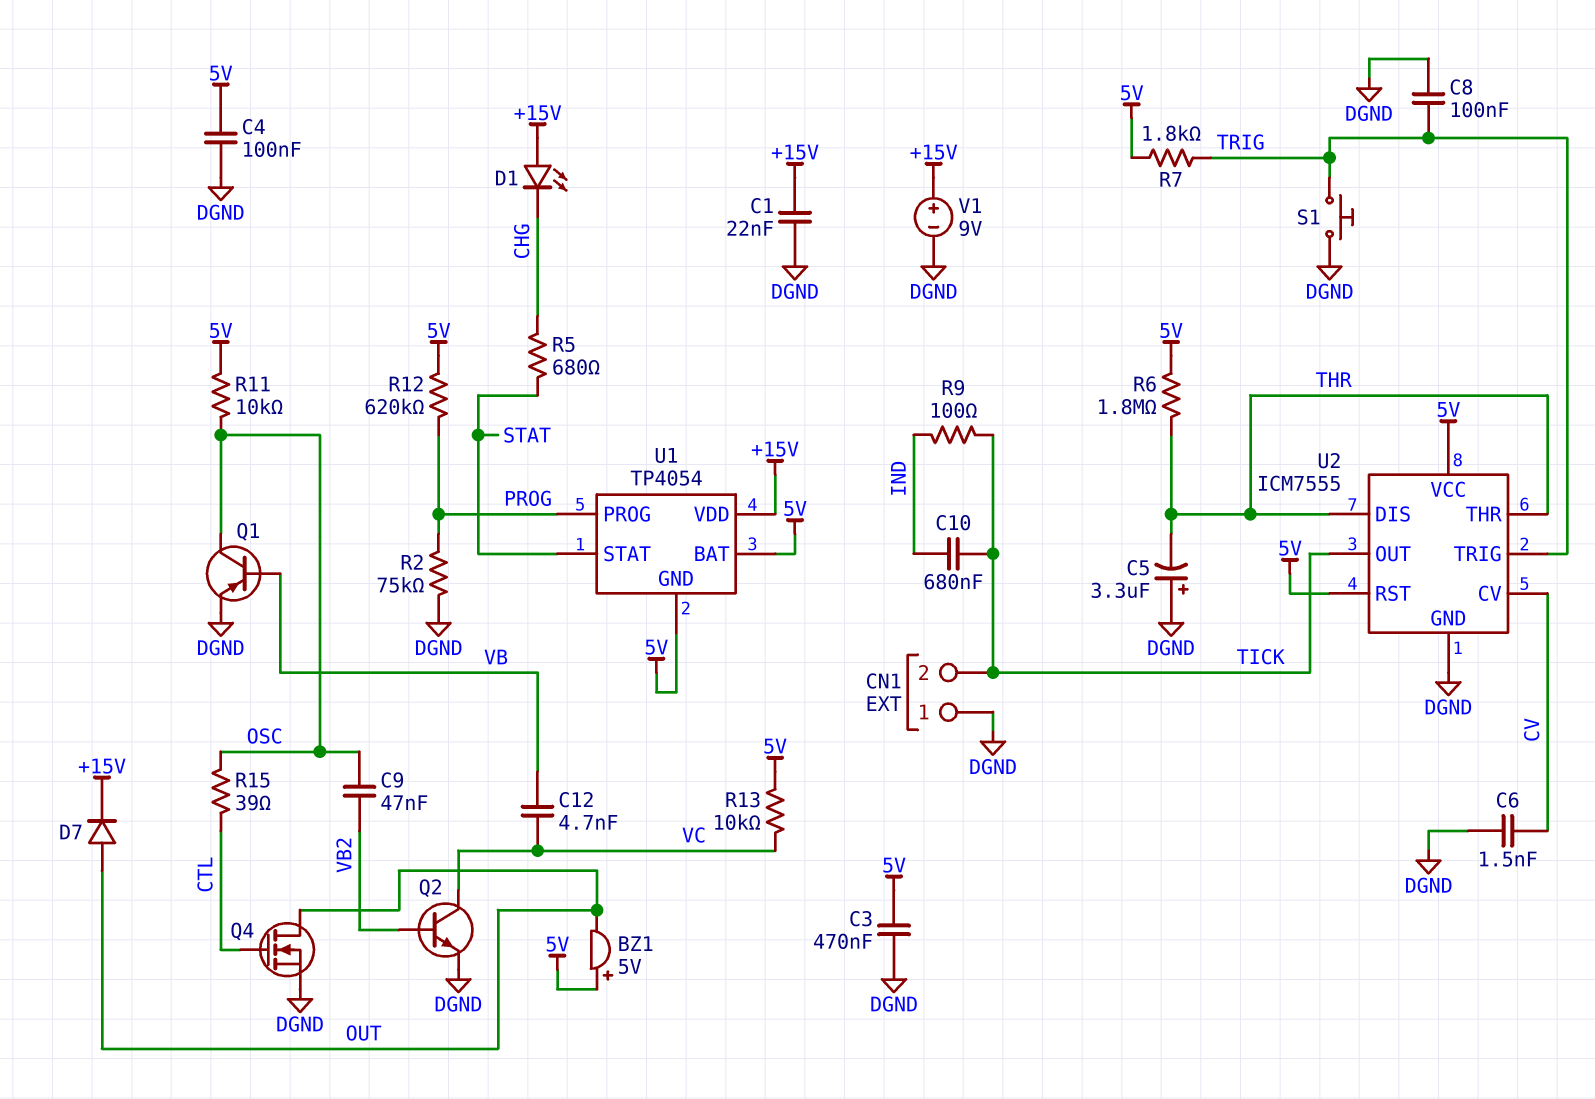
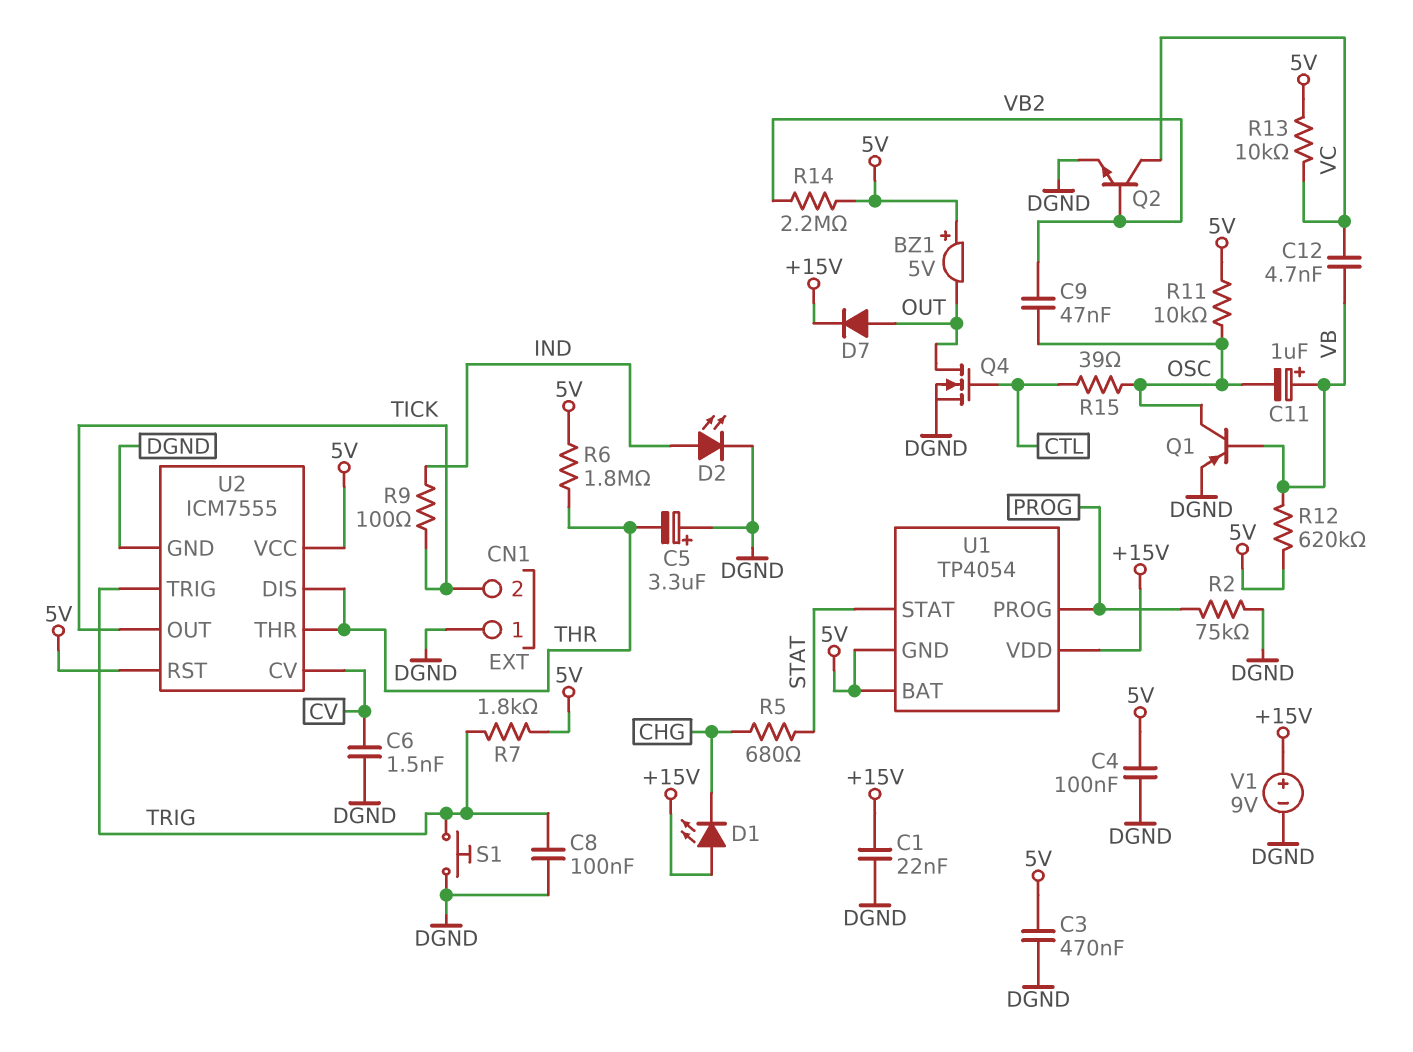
C10: 680nF (IND, TICK) -> none
C11: none -> 1uF (plus VB, minus OSC)
D2: none -> LED (A IND, K DGND)
R12: 620k (5V, PROG) -> 620k (5V, VB)
R14: none -> 2.2M (5V, VB2)

